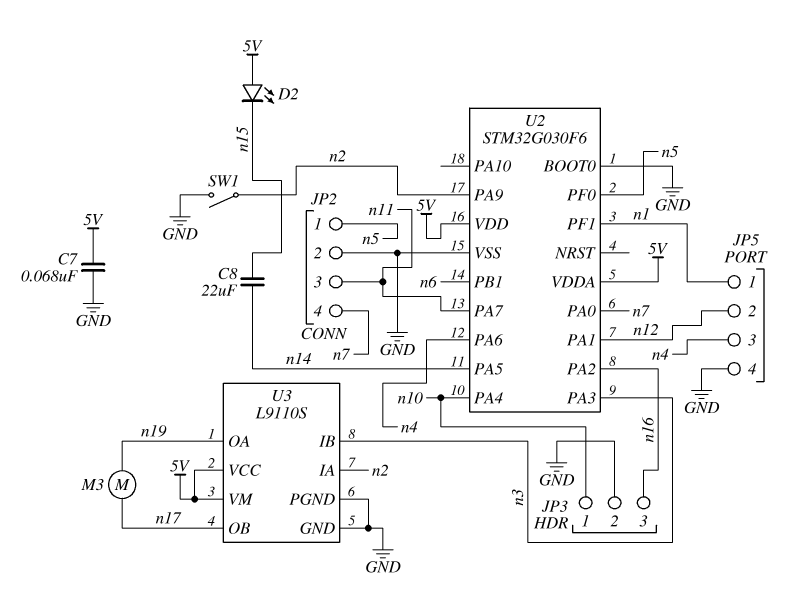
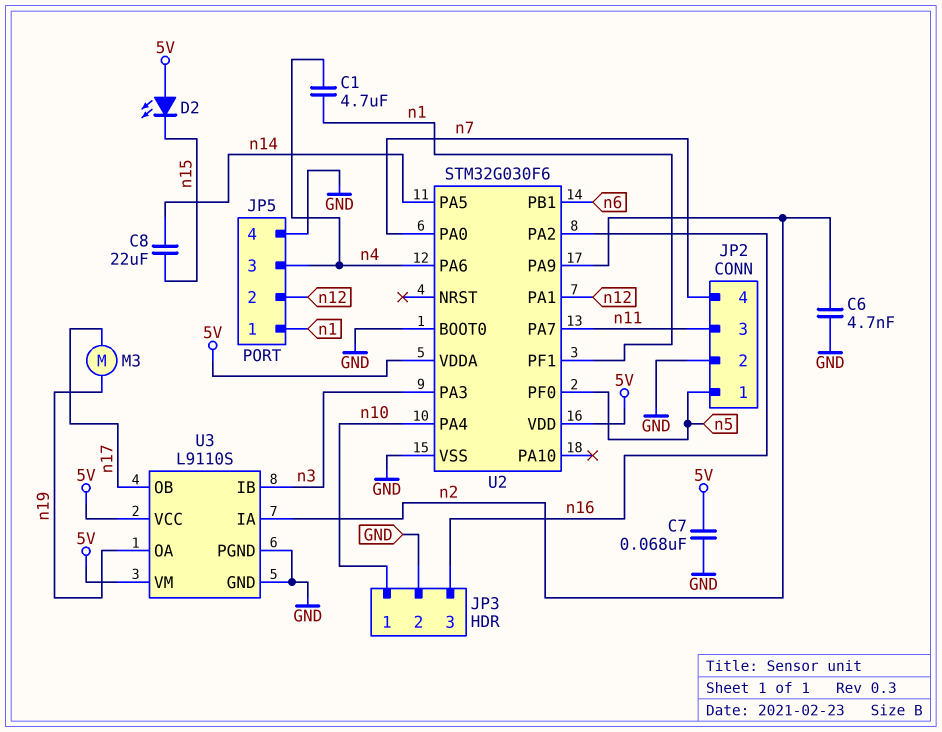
C1: none -> 4.7uF (n1, n4)
C6: none -> 4.7nF (GND, n2)
SW1: switch (GND, n2) -> none

